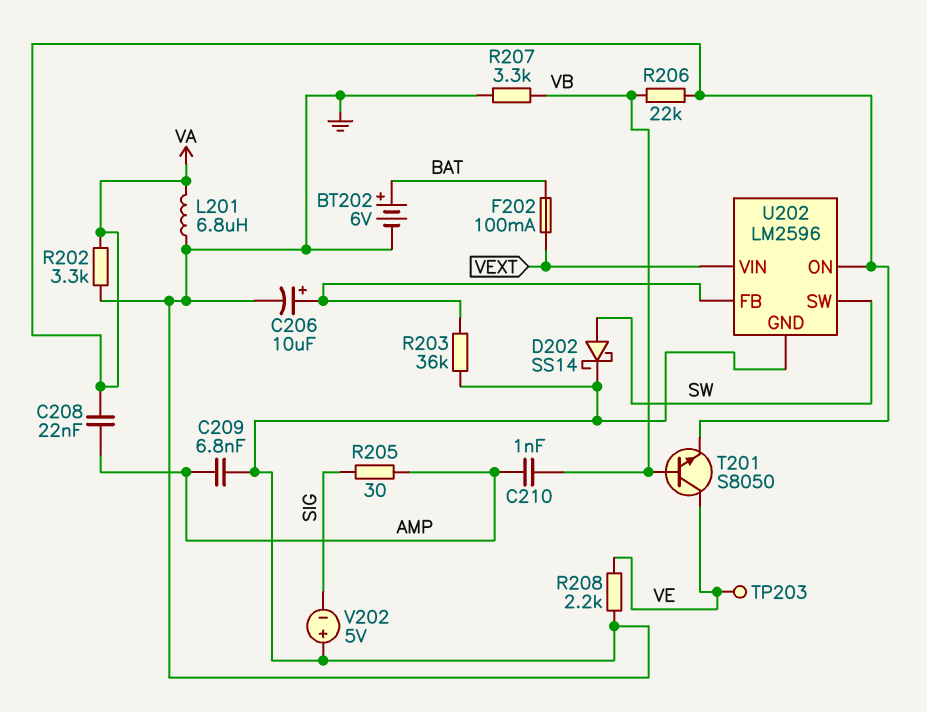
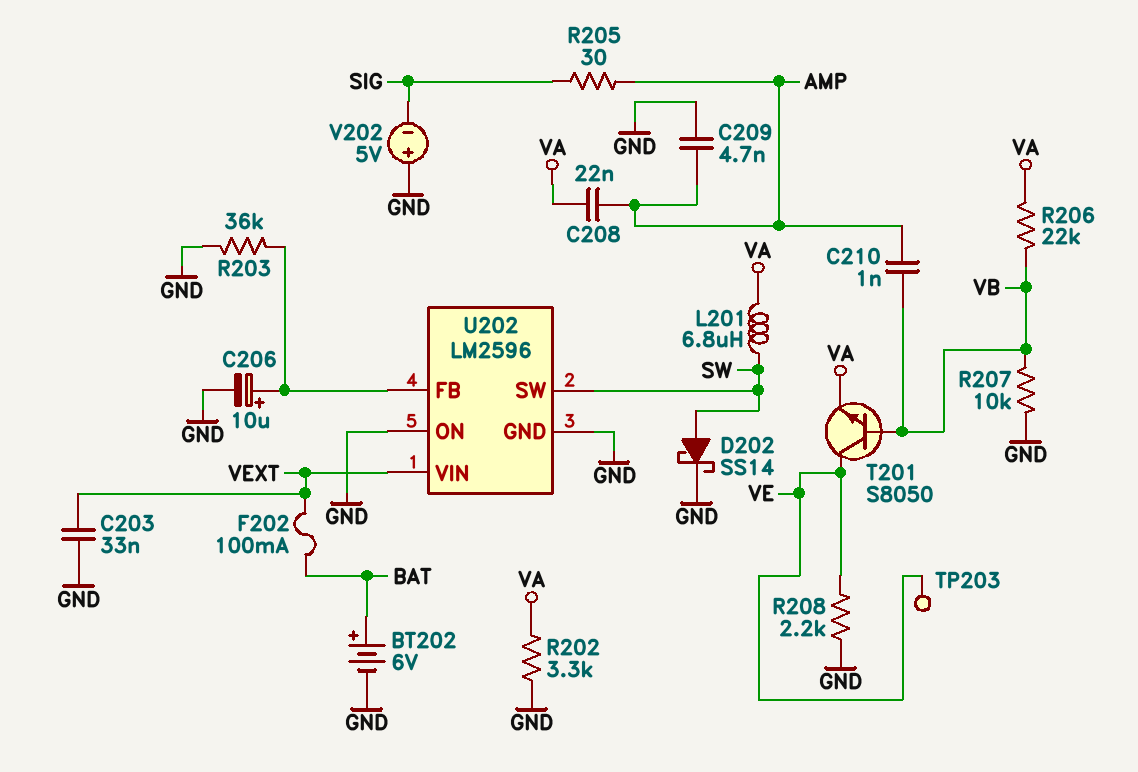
C203: none -> 33nF (GND, VEXT)
C209: 6.8nF (AMP, GND) -> 4.7nF (AMP, GND)
L201: 6.8uH (GND, VA) -> 6.8uH (SW, VA)
R207: 3.3k (GND, VB) -> 10k (GND, VB)
U202 pin ON: VA -> GND

